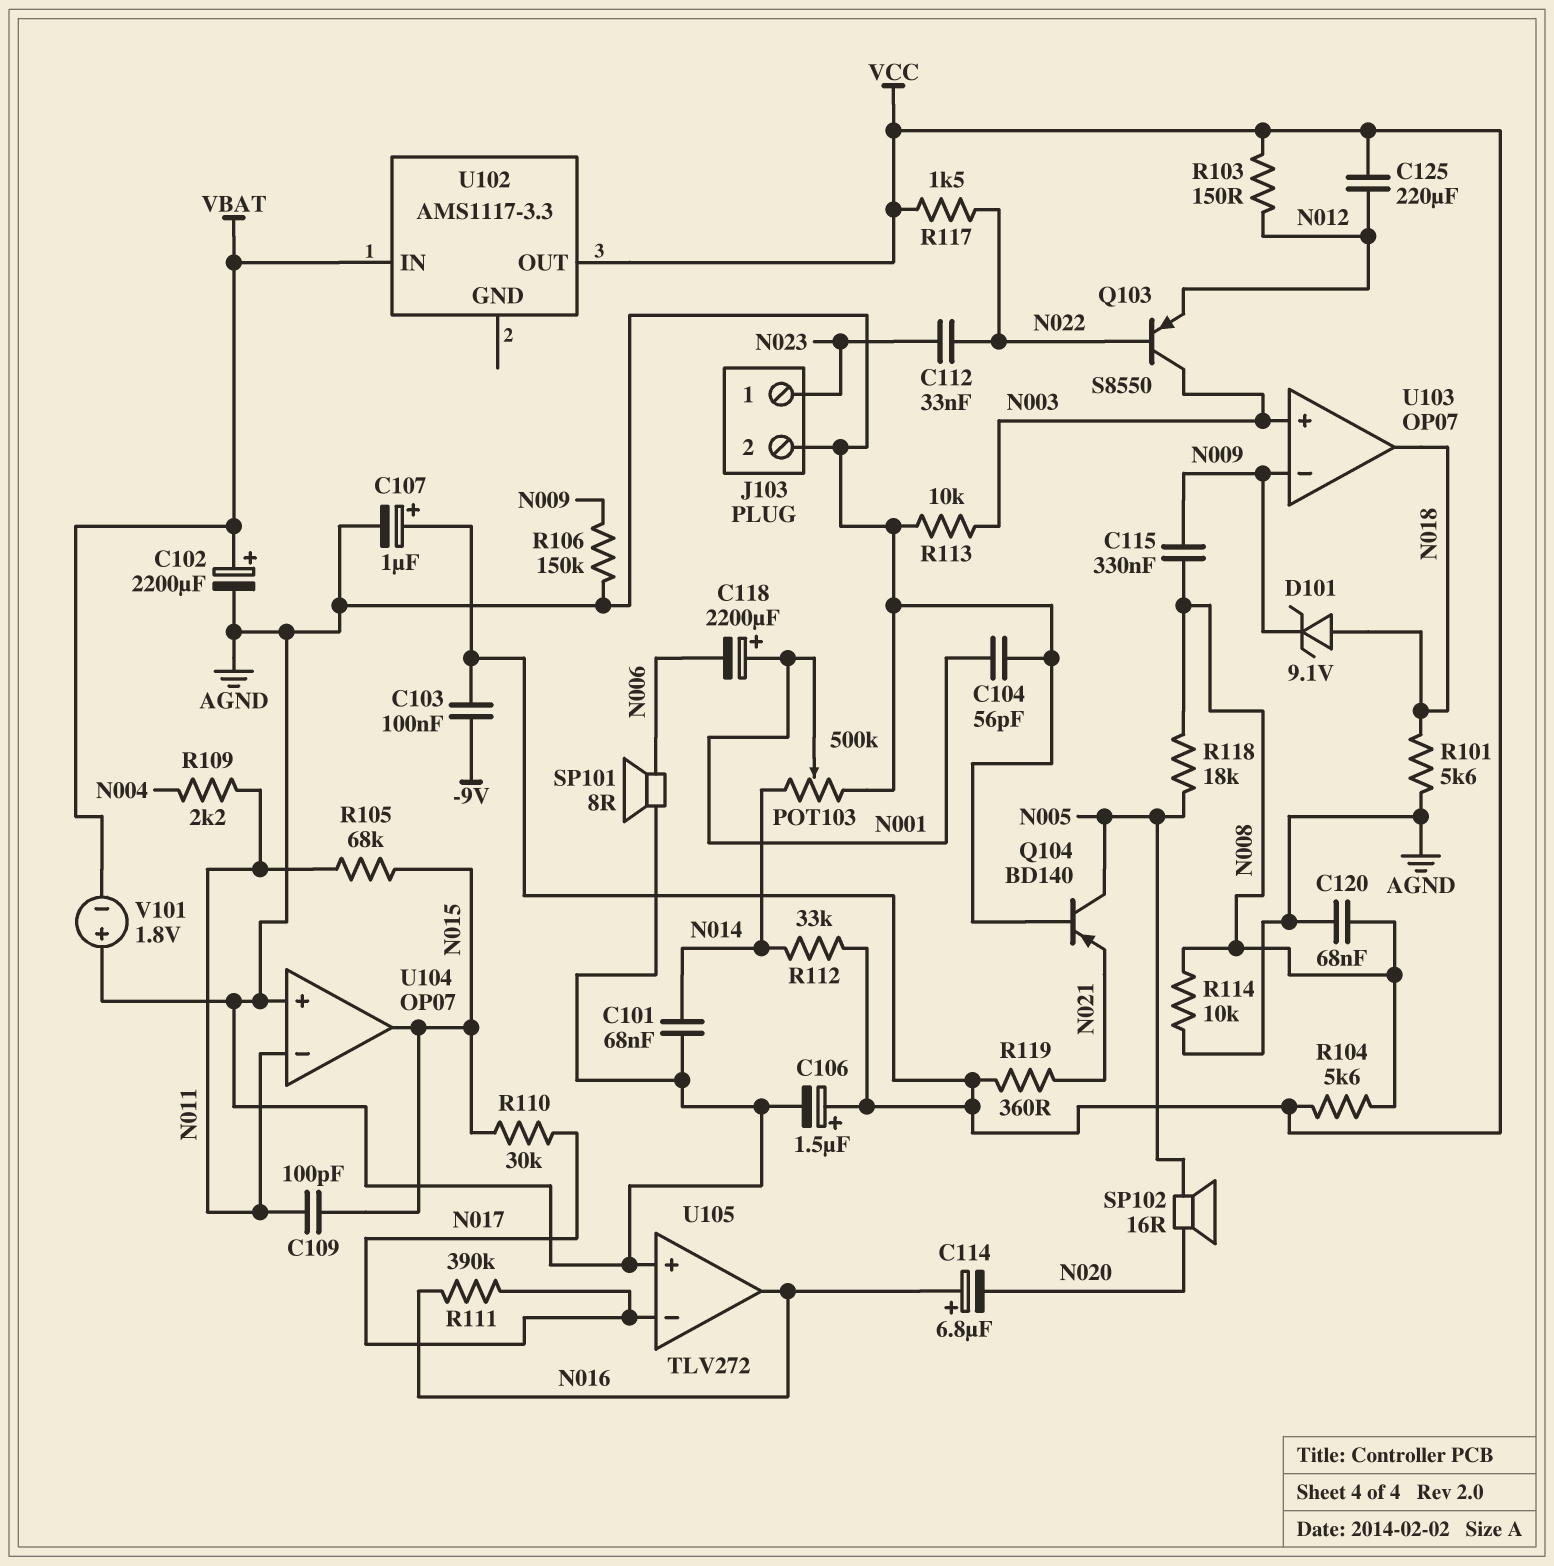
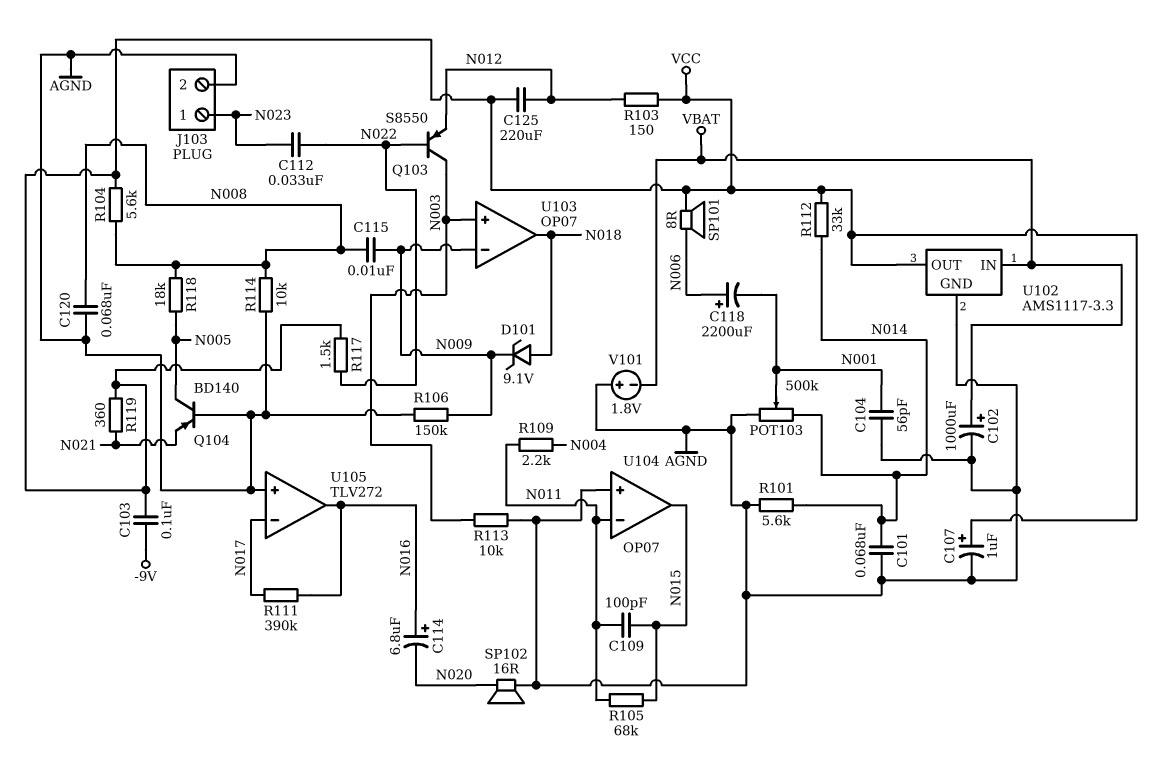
C102: 2200uF (plus VBAT, minus AGND) -> 1000uF (plus VBAT, minus AGND)
C106: 1.5uF (plus VCC, minus AGND) -> none
C115: 330nF (N008, N009) -> 10nF (N008, N009)
C118: 2200uF (plus N001, minus N006) -> 2200uF (plus N006, minus N001)
R101: 5.6k (AGND, N018) -> 5.6k (AGND, N014)
R110: 30k (N015, N017) -> none
SP101: speaker 8R (AGND, N006) -> speaker 8R (N006, VCC)
SP102: speaker 16R (N005, N020) -> speaker 16R (AGND, N020)
U102 pin GND: none -> AGND

